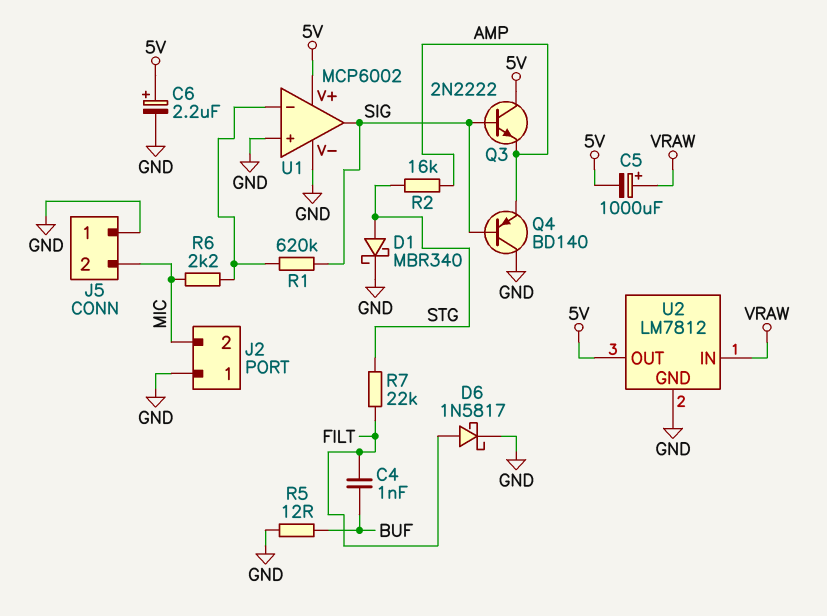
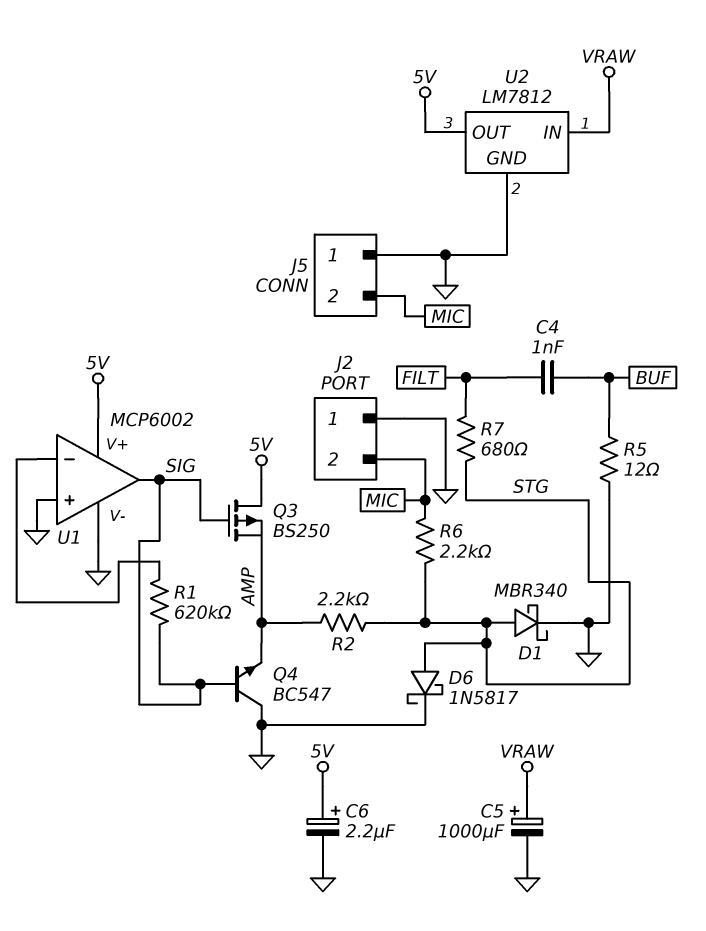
C5: 1000uF (plus VRAW, minus 5V) -> 1000uF (plus VRAW, minus GND)
D6: schottky 1N5817 (A FILT, K GND) -> schottky 1N5817 (A STG, K GND)
Q3: NPN 2N2222 (B SIG, C 5V, E AMP) -> PMOS BS250 (G SIG, D 5V, S AMP)
Q4: PNP BD140 (B SIG, C GND, E AMP) -> NPN BC547 (B SIG, C GND, E AMP)
R2: 16k (AMP, STG) -> 2.2k (AMP, STG)
R6: 2.2k (MIC, U1/in-) -> 2.2k (MIC, STG)
R7: 22k (FILT, STG) -> 680 (FILT, STG)

